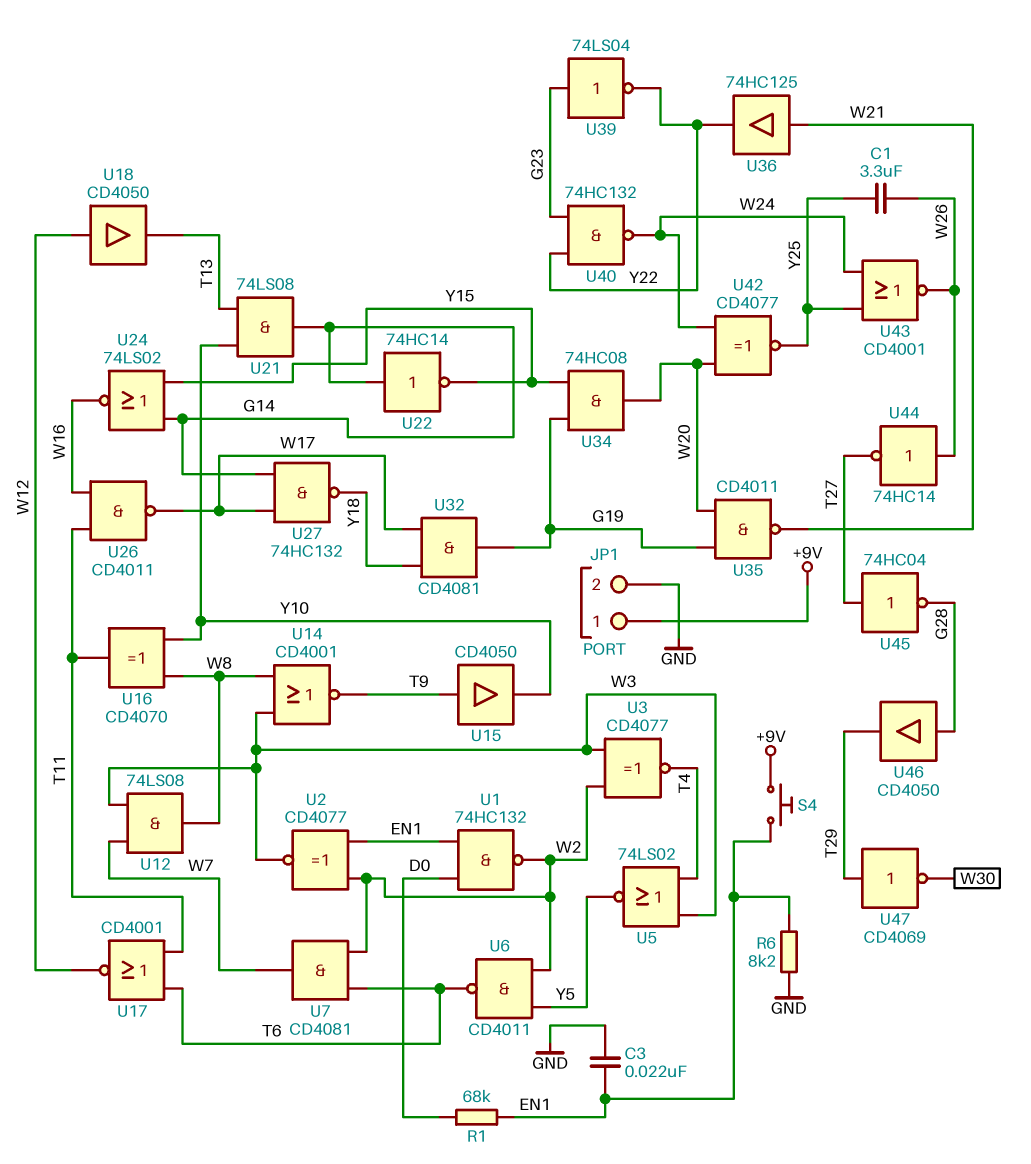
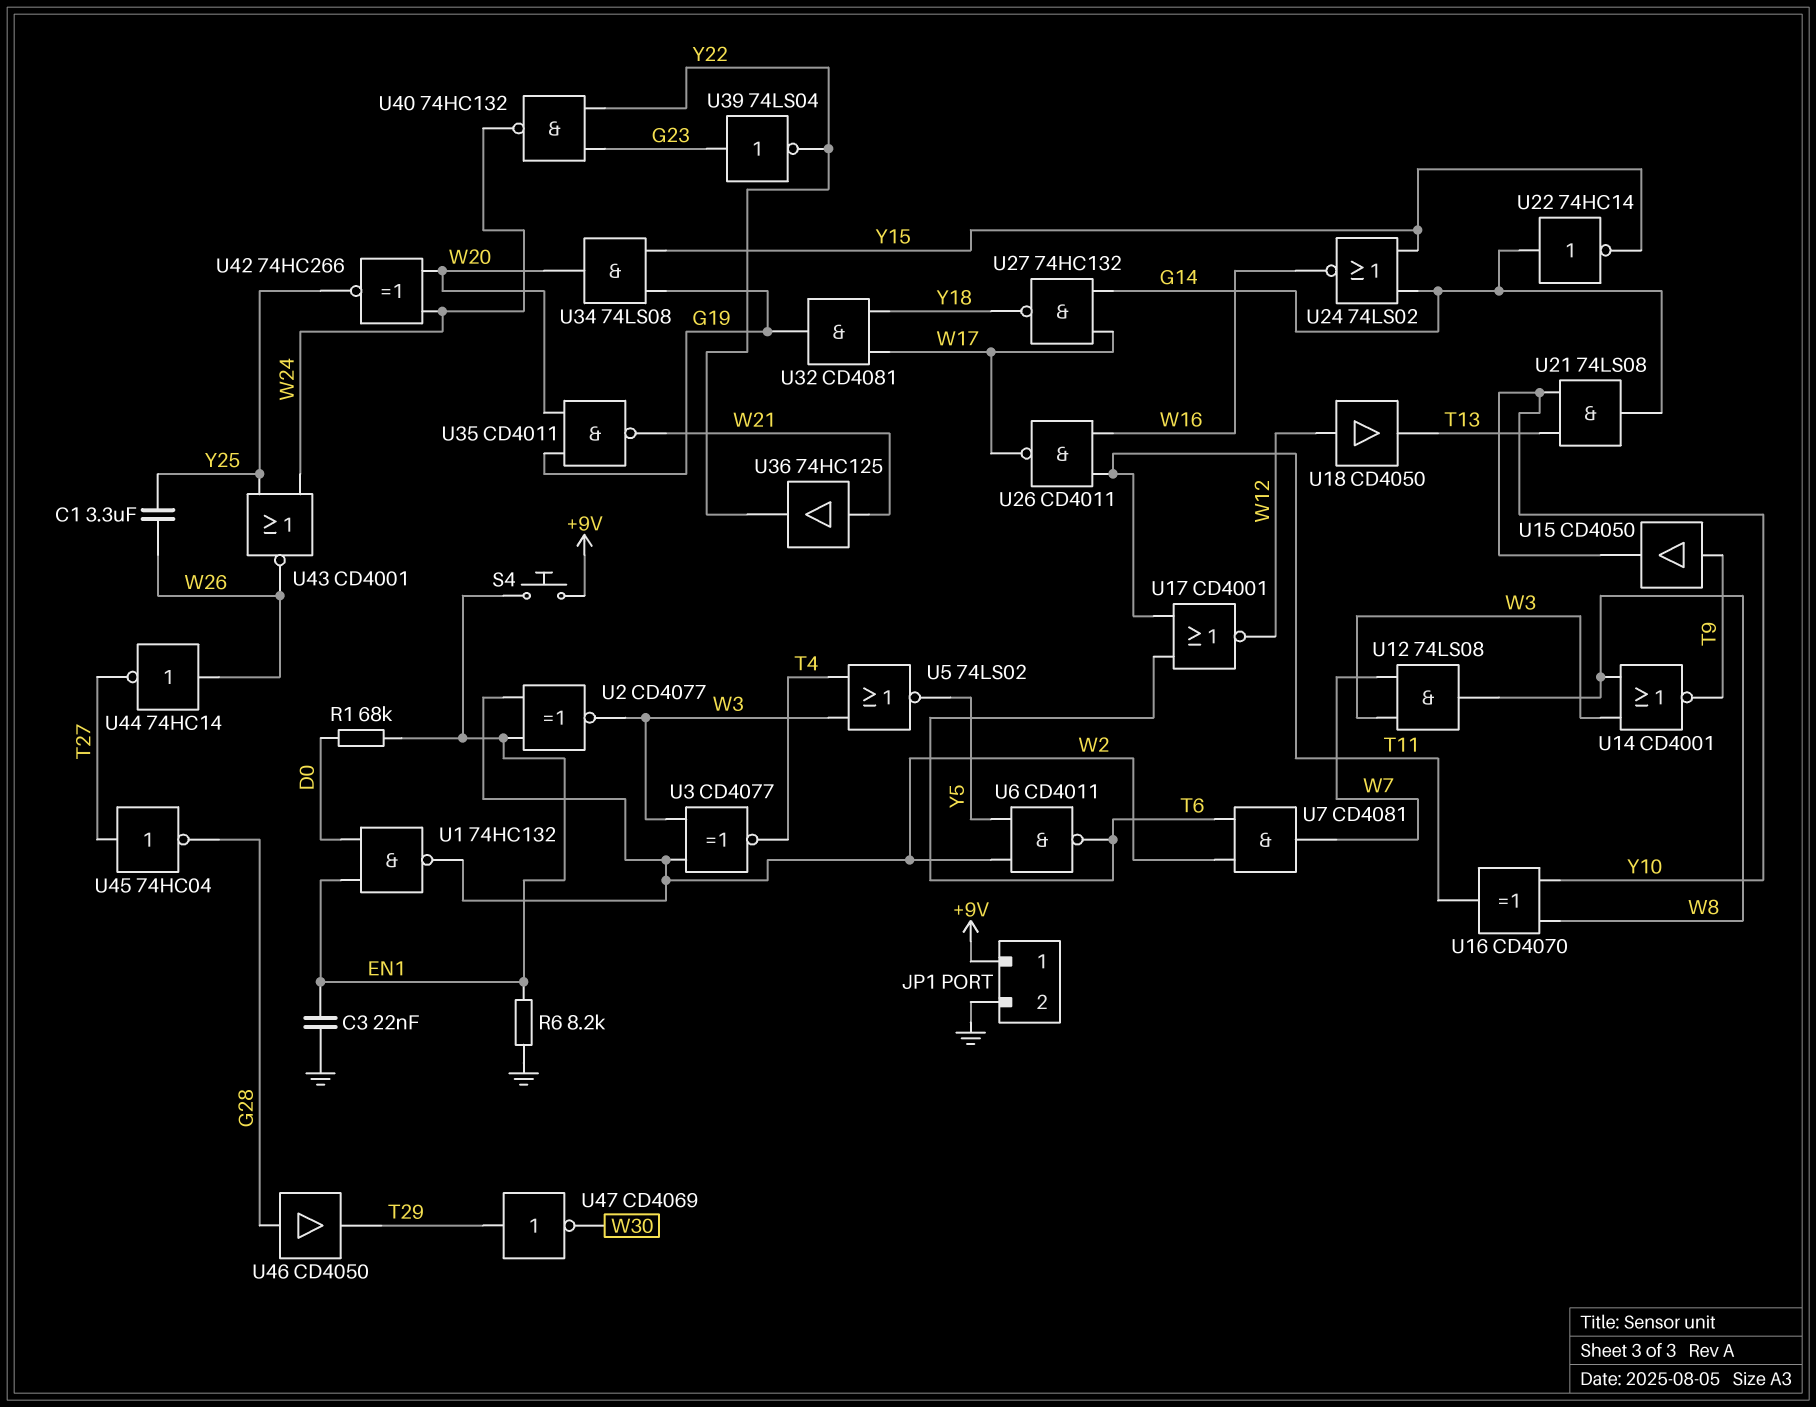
U34: AND 74HC08 (in G19, in Y15, out W20) -> AND 74LS08 (in G19, in Y15, out W20)
U42: XNOR CD4077 (in W20, in W24, out Y25) -> XNOR 74HC266 (in W20, in W24, out Y25)

